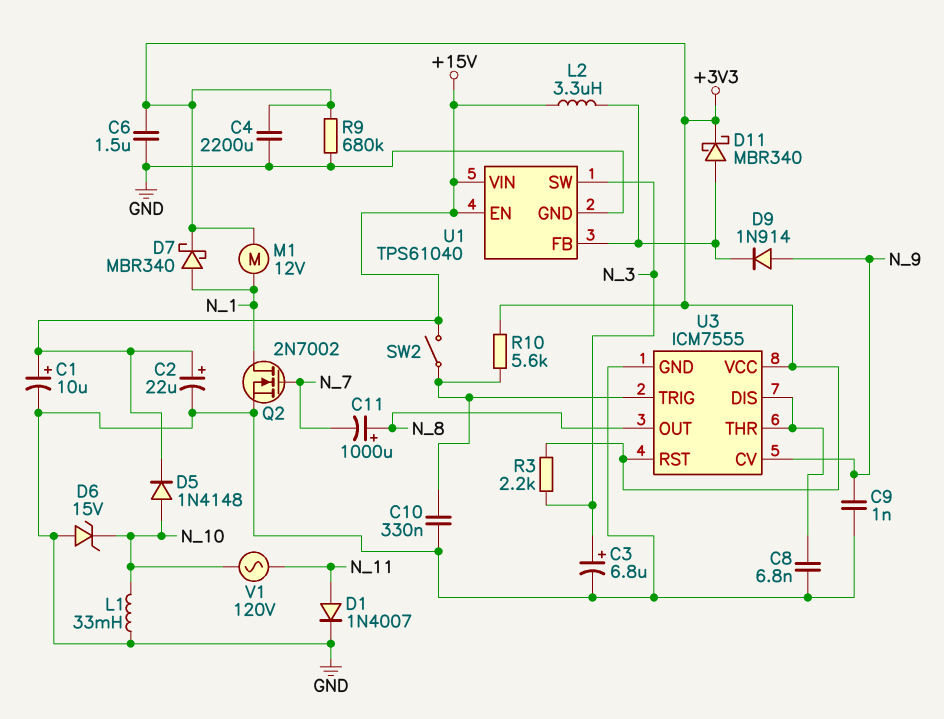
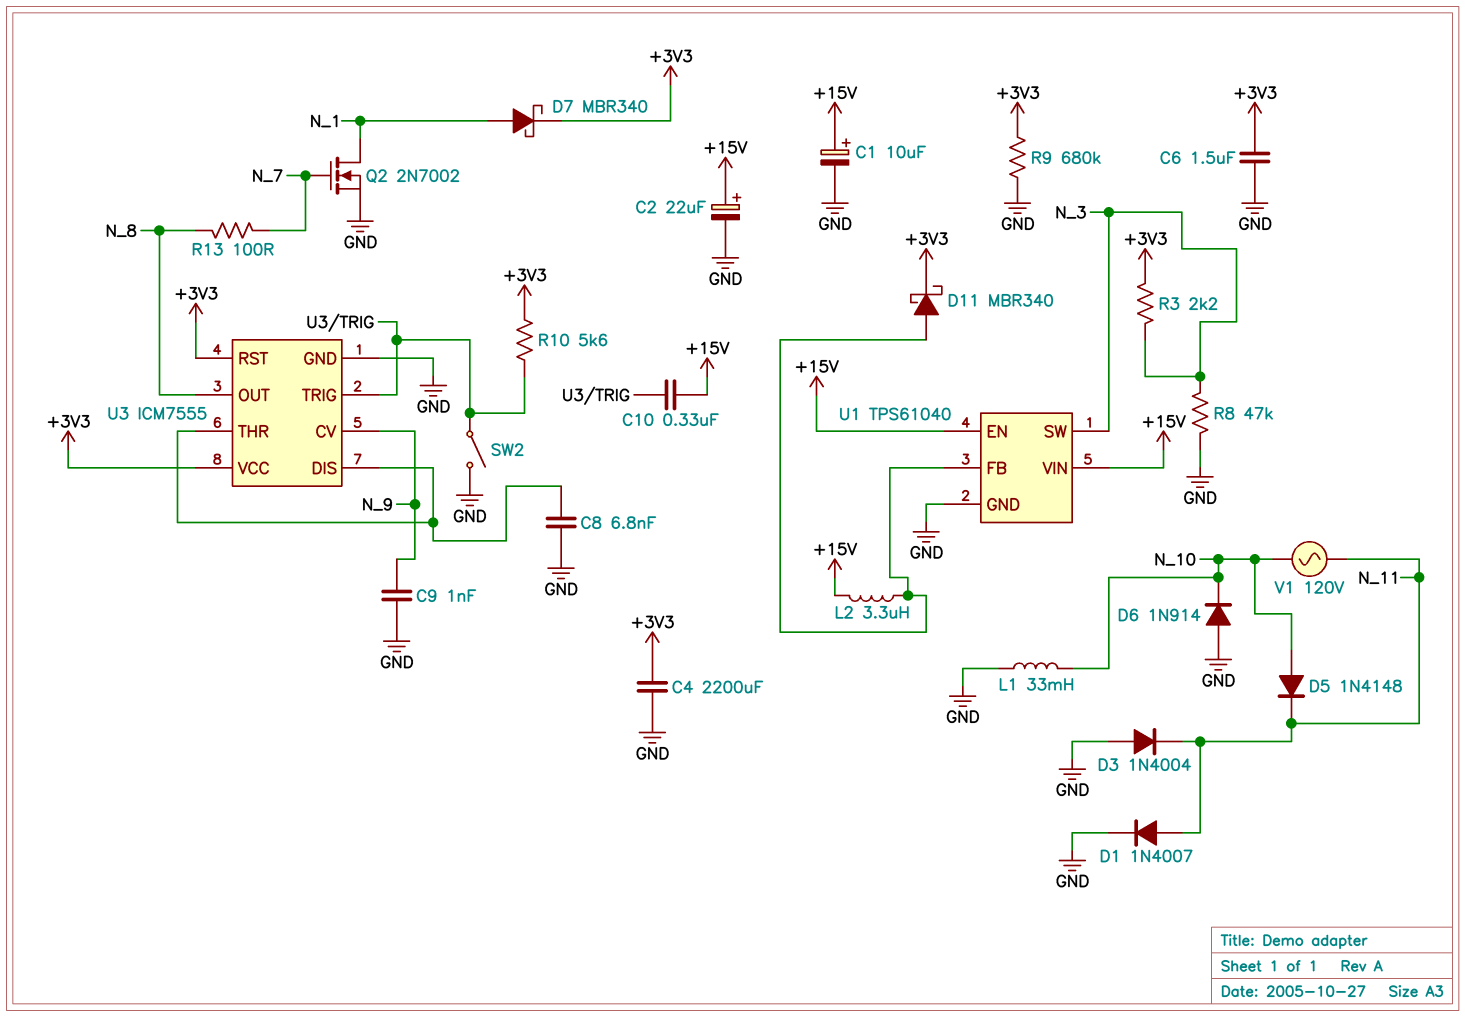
C3: 6.8uF (plus N_3, minus GND) -> none
C10: 330nF (GND, U3/TRIG) -> 330nF (+15V, U3/TRIG)
C11: 1000uF (plus N_8, minus N_7) -> none
D3: none -> diode 1N4004 (A GND, K N_11)
D5: diode 1N4148 (A N_10, K +15V) -> diode 1N4148 (A N_10, K N_11)
D6: zener 15V (A GND, K N_10) -> diode 1N914 (A GND, K N_10)
D9: diode 1N914 (A N_9, K U1/FB) -> none
M1: motor 12V (+3V3, N_1) -> none
R8: none -> 47k (GND, N_3)
R13: none -> 100 (N_7, N_8)
SW2: switch (+15V, U3/TRIG) -> switch (GND, U3/TRIG)

